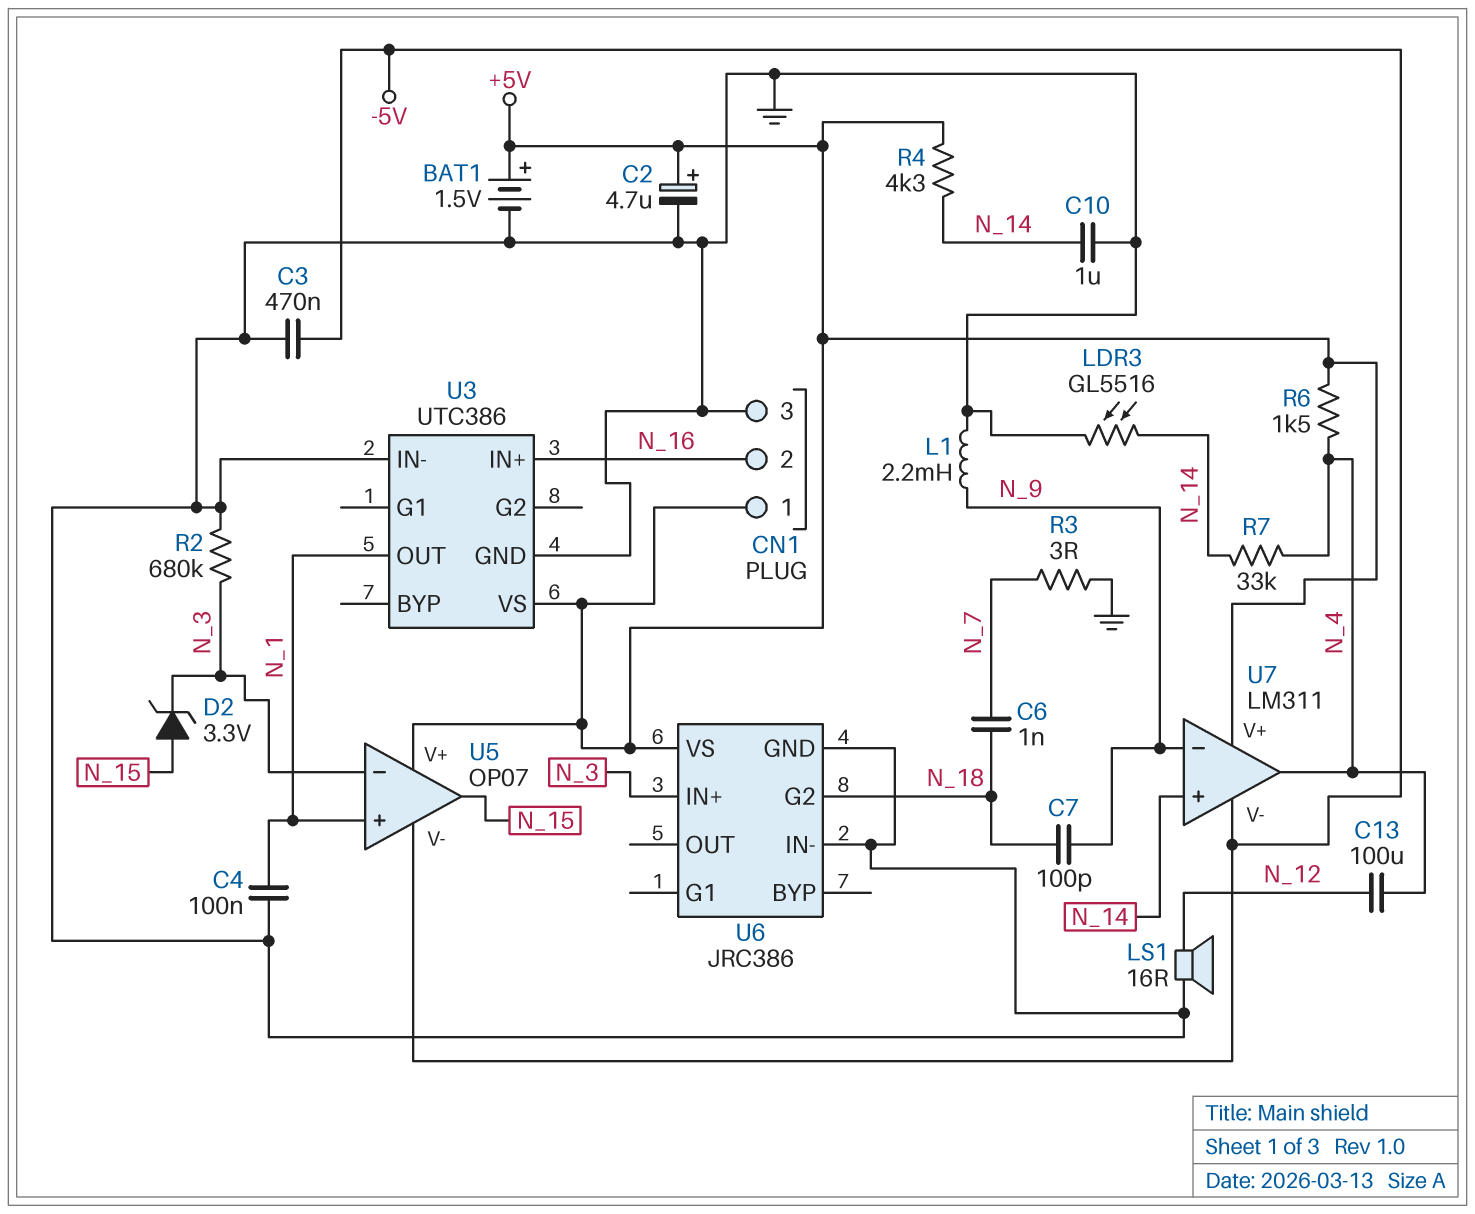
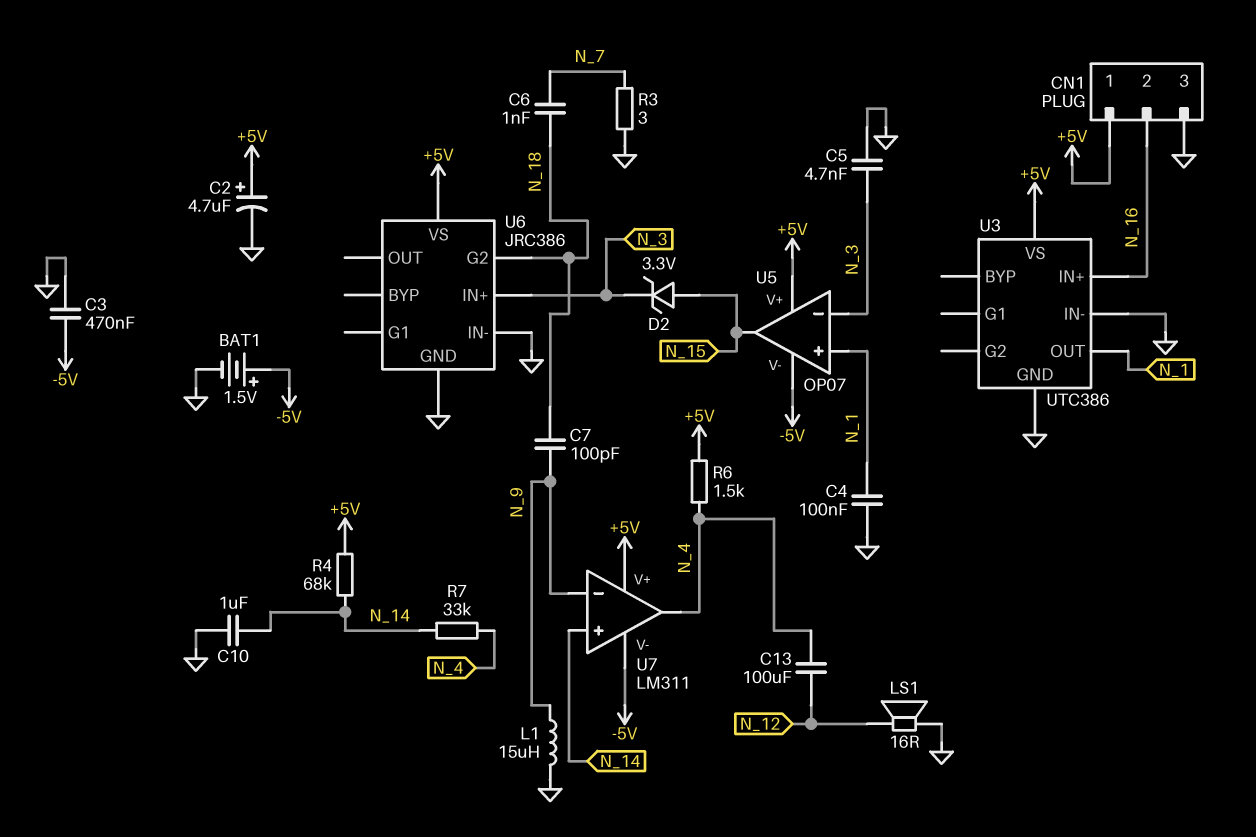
BAT1: 1.5V (plus +5V, minus GND) -> 1.5V (plus -5V, minus GND)
C5: none -> 4.7nF (GND, N_3)
L1: 2.2mH (GND, N_9) -> 15uH (GND, N_9)
LDR3: GL5516 (GND, N_14) -> none
R2: 680k (GND, N_3) -> none
R4: 4.3k (+5V, N_14) -> 68k (+5V, N_14)

